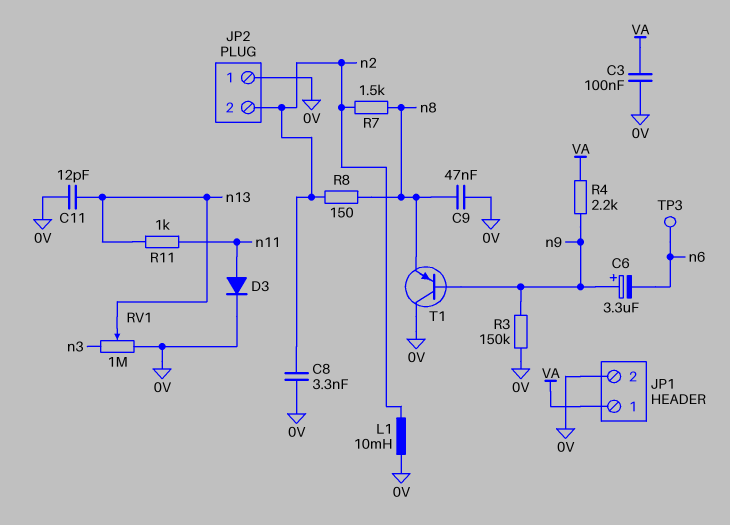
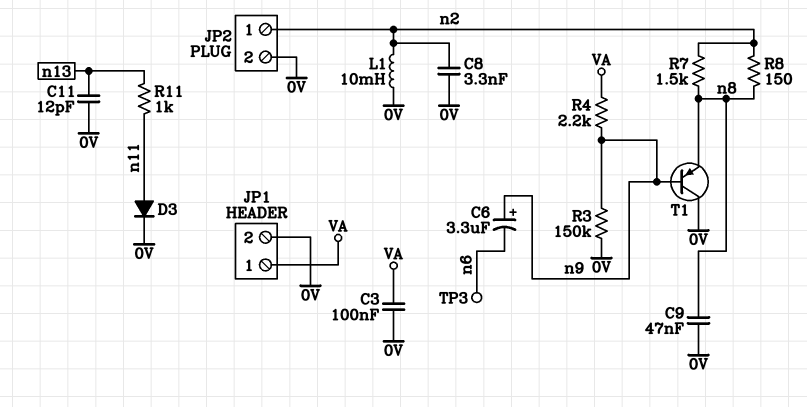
JP2 pin 1: 0V -> n2
JP2 pin 2: n2 -> 0V
RV1: 1M (0V, n3, wiper n13) -> none

